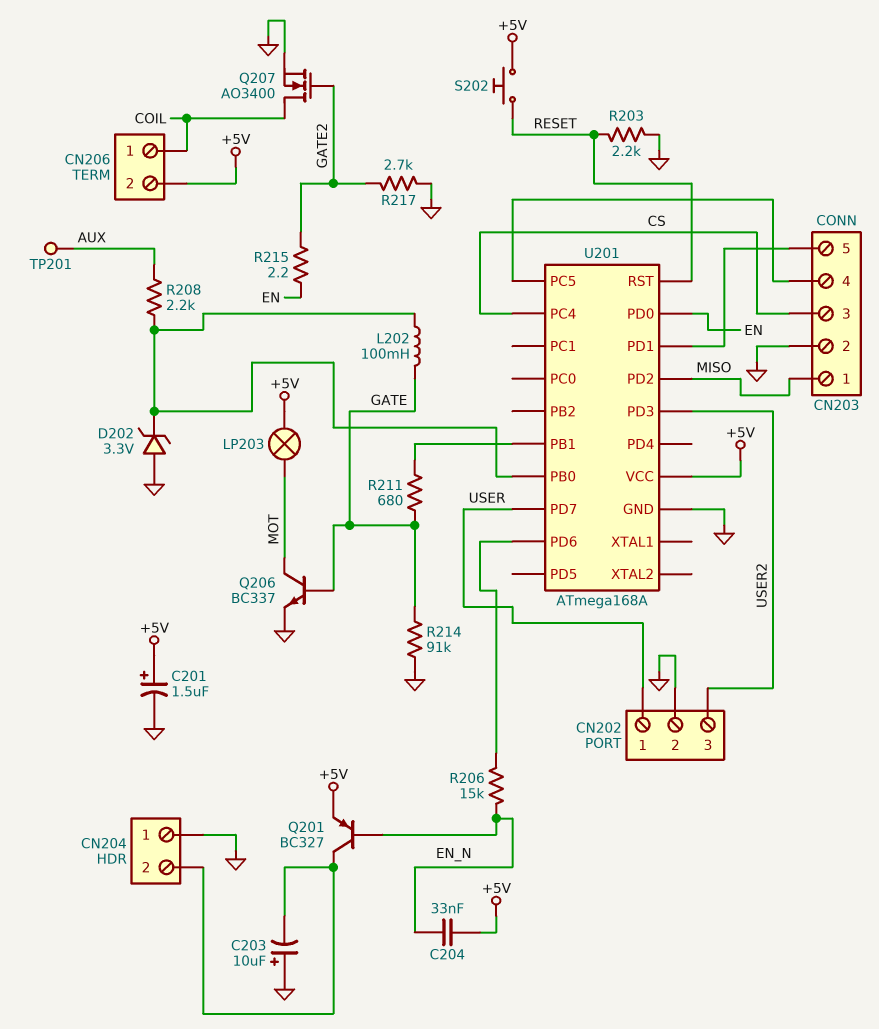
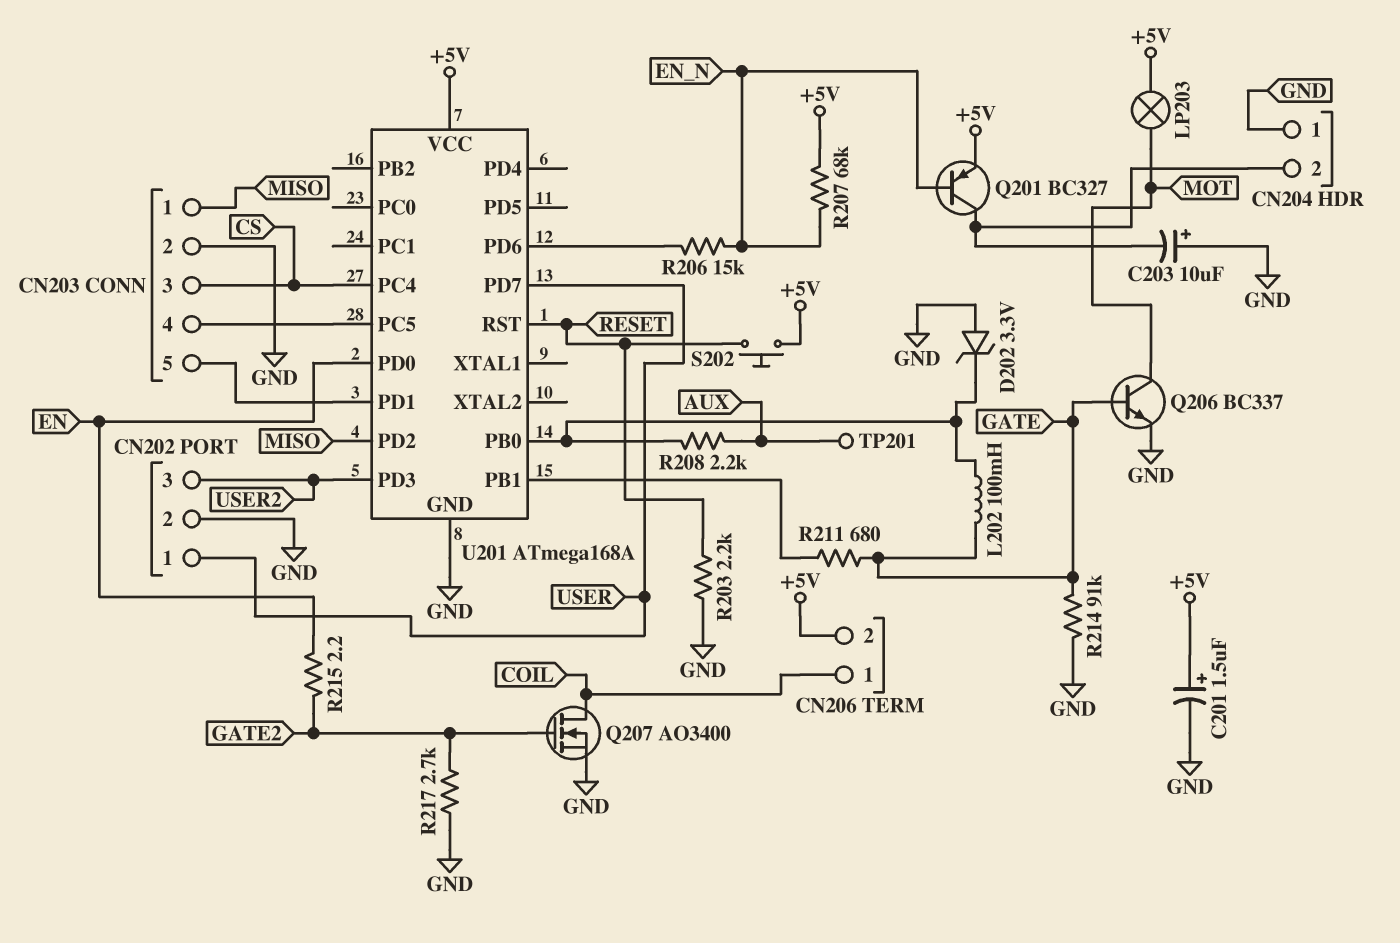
C204: 33nF (+5V, EN_N) -> none
R207: none -> 68k (+5V, EN_N)

